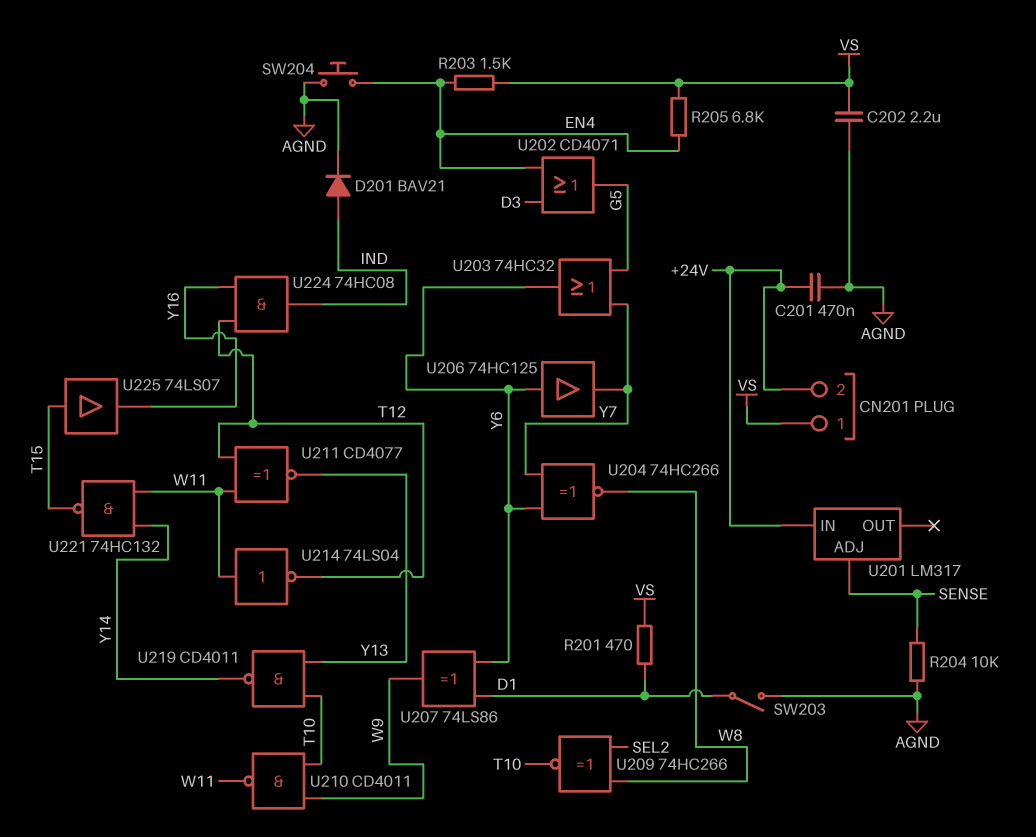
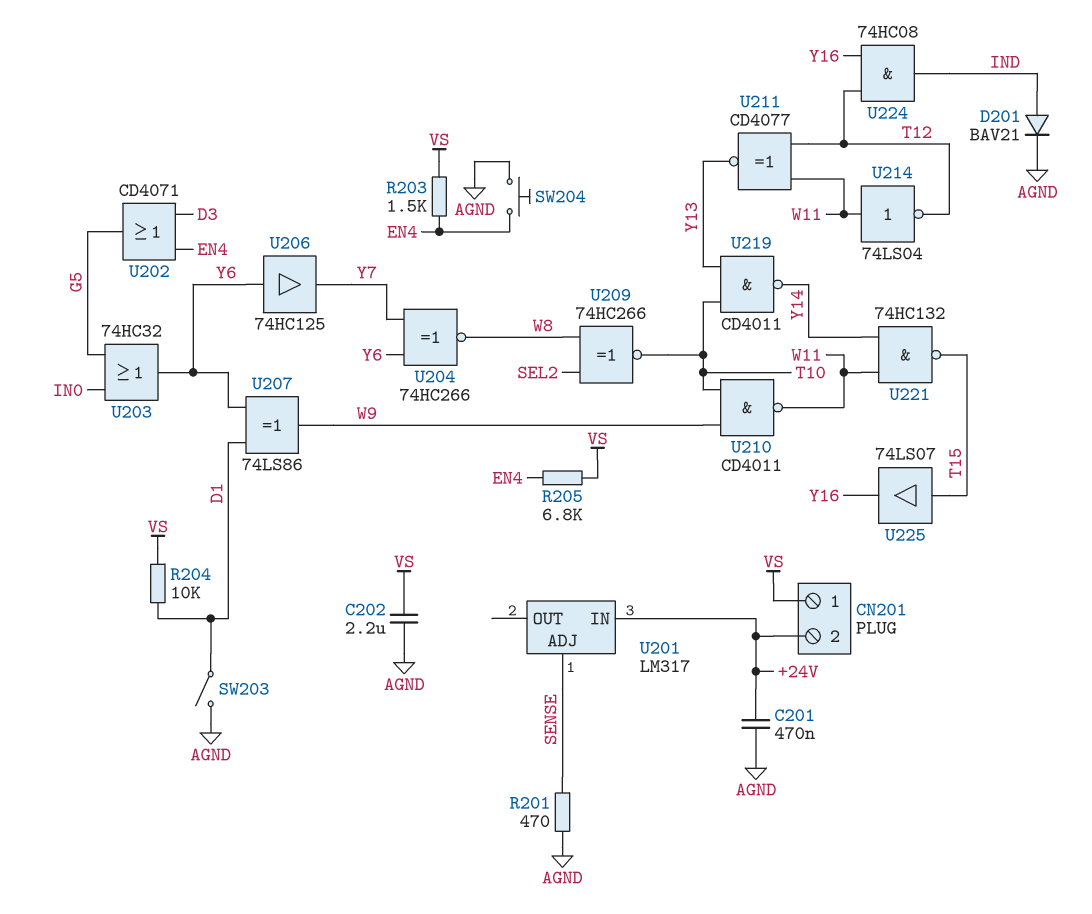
R201: 470 (D1, VS) -> 470 (AGND, SENSE)
R204: 10k (AGND, SENSE) -> 10k (D1, VS)
U203: OR 74HC32 (in G5, in Y7, out Y6) -> OR 74HC32 (in G5, in IN0, out Y6)

